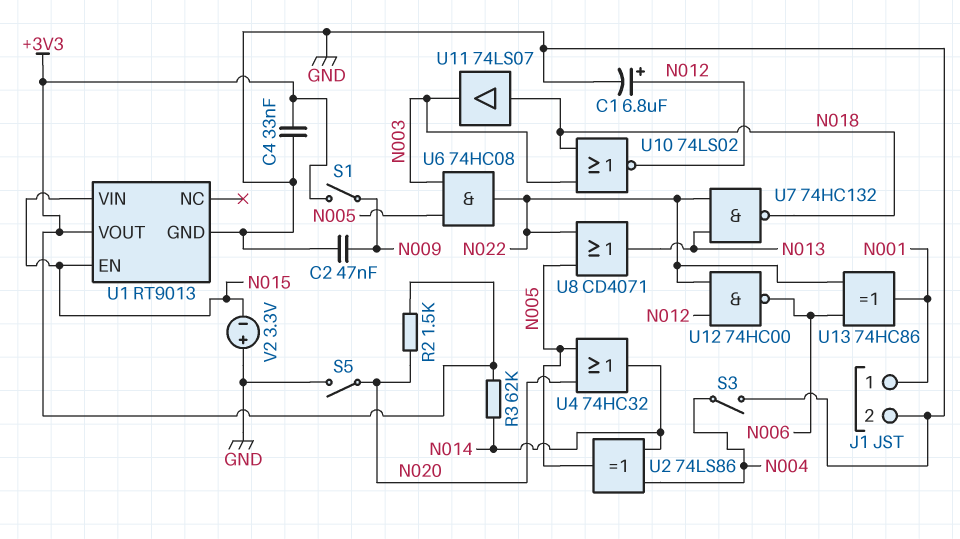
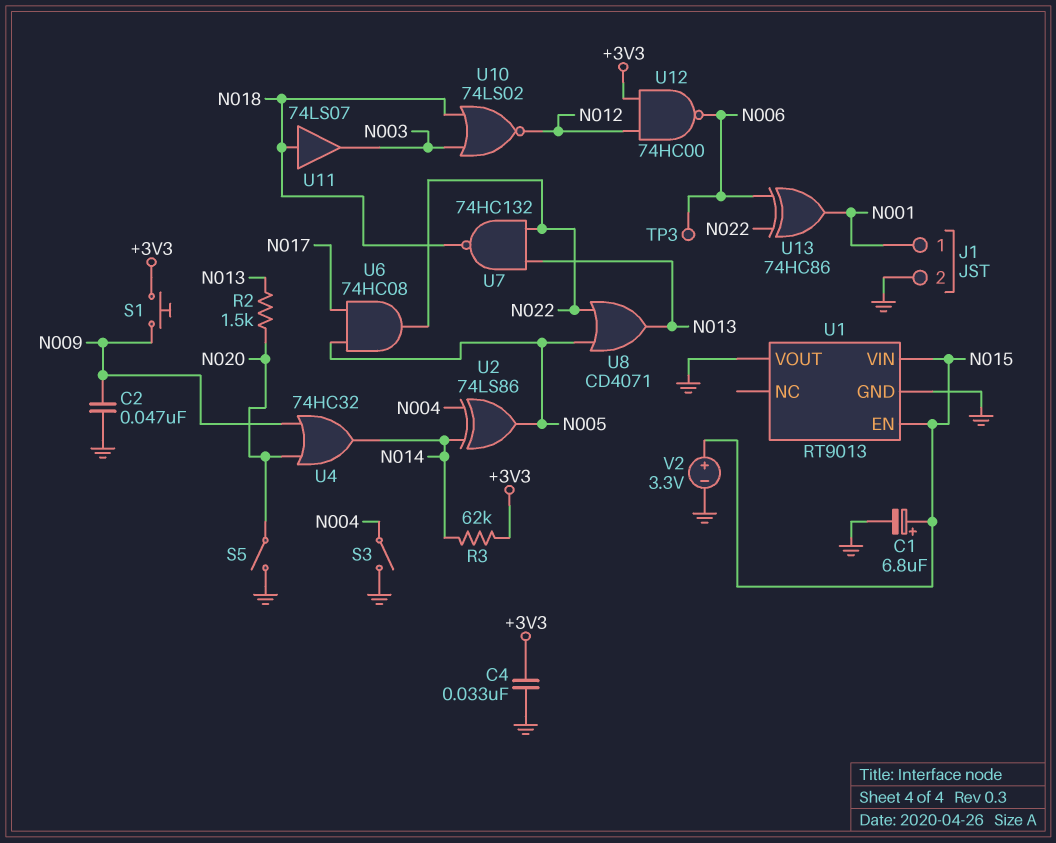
C1: 6.8uF (plus N012, minus GND) -> 6.8uF (plus N015, minus GND)
R2: 1.5k (+3V3, N020) -> 1.5k (N013, N020)
S1: switch (+3V3, N009) -> button (+3V3, N009)
TP3: none -> test point (N006)
U1 pin VOUT: +3V3 -> GND
U4: OR 74HC32 (in N005, in N020, out N014) -> OR 74HC32 (in N009, in N020, out N014)
U6: AND 74HC08 (in N003, in N005, out N022) -> AND 74HC08 (in N005, in N017, out N022)
U12: NAND 74HC00 (in N012, in N022, out N006) -> NAND 74HC00 (in +3V3, in N012, out N006)
V2: 3.3V (plus GND, minus N015) -> 3.3V (plus N015, minus GND)

